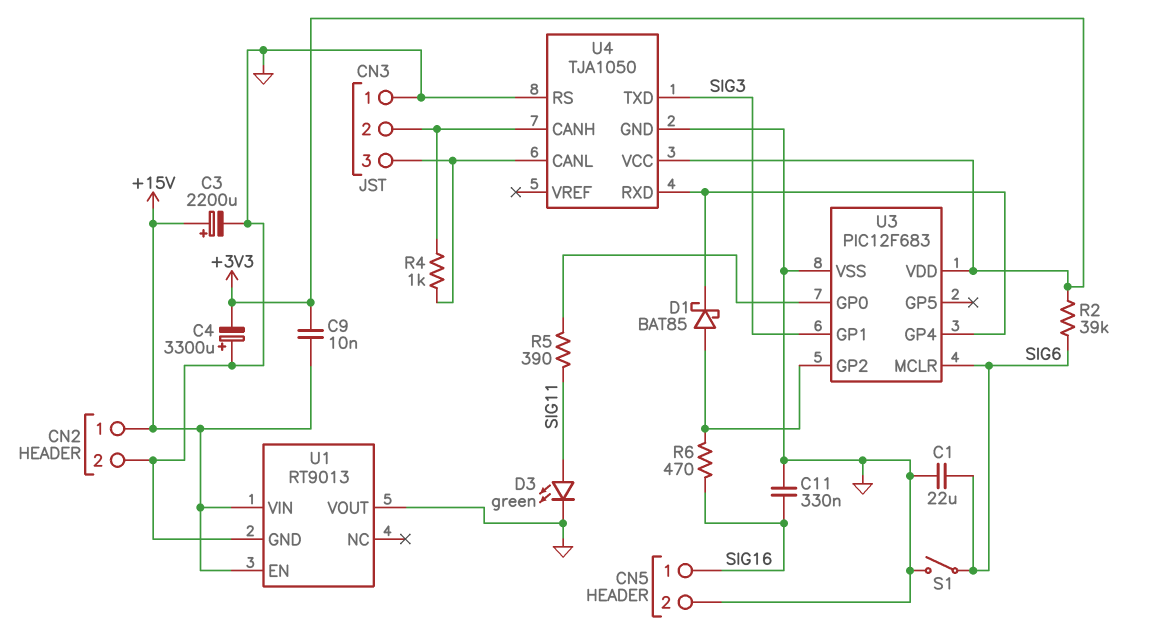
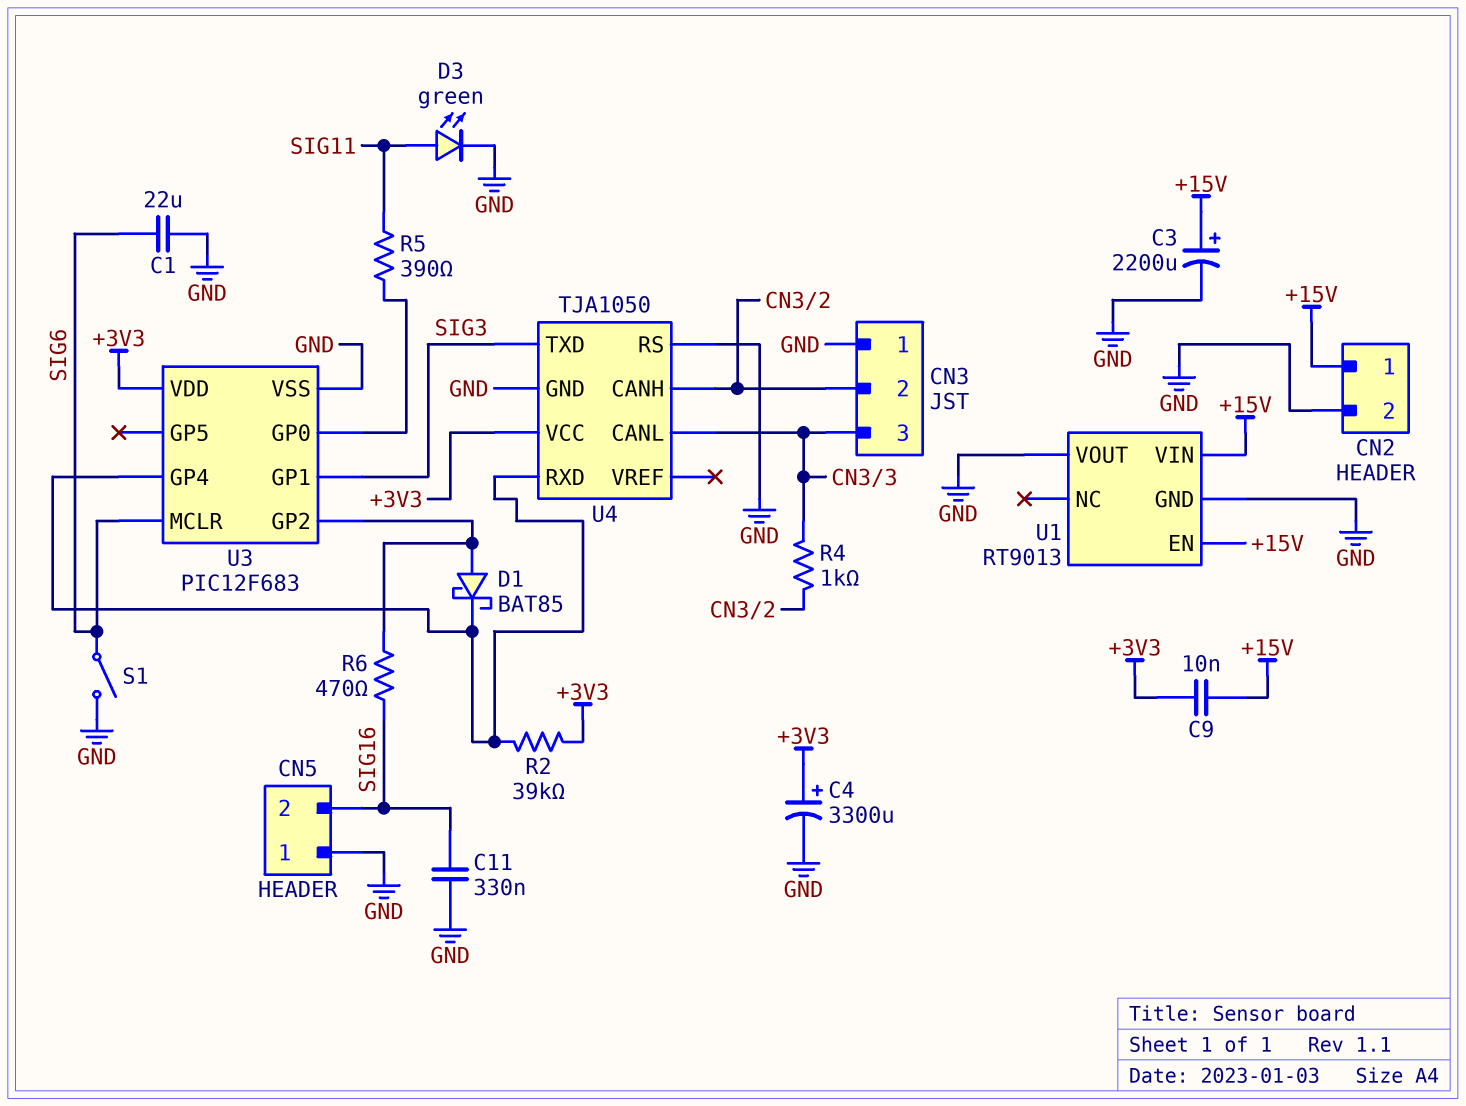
C4: 3300uF (plus GND, minus +3V3) -> 3300uF (plus +3V3, minus GND)
CN5 pin 1: SIG16 -> GND
CN5 pin 2: GND -> SIG16
R2: 39k (+3V3, SIG6) -> 39k (+3V3, U3/GP4)

